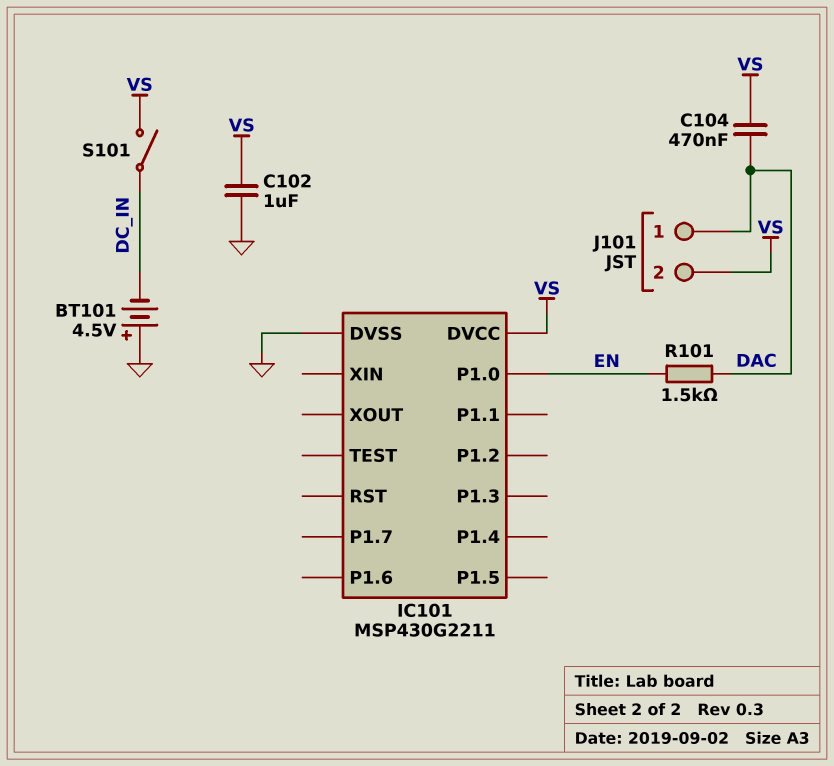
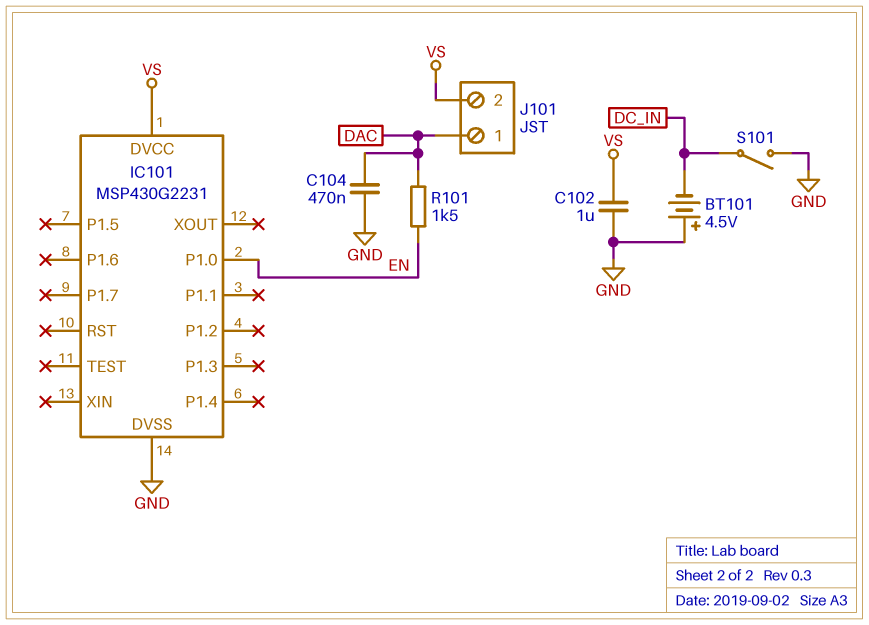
C104: 470nF (DAC, VS) -> 470nF (DAC, GND)
IC101: MSP430G2211 -> MSP430G2231
S101: switch (DC_IN, VS) -> switch (DC_IN, GND)

